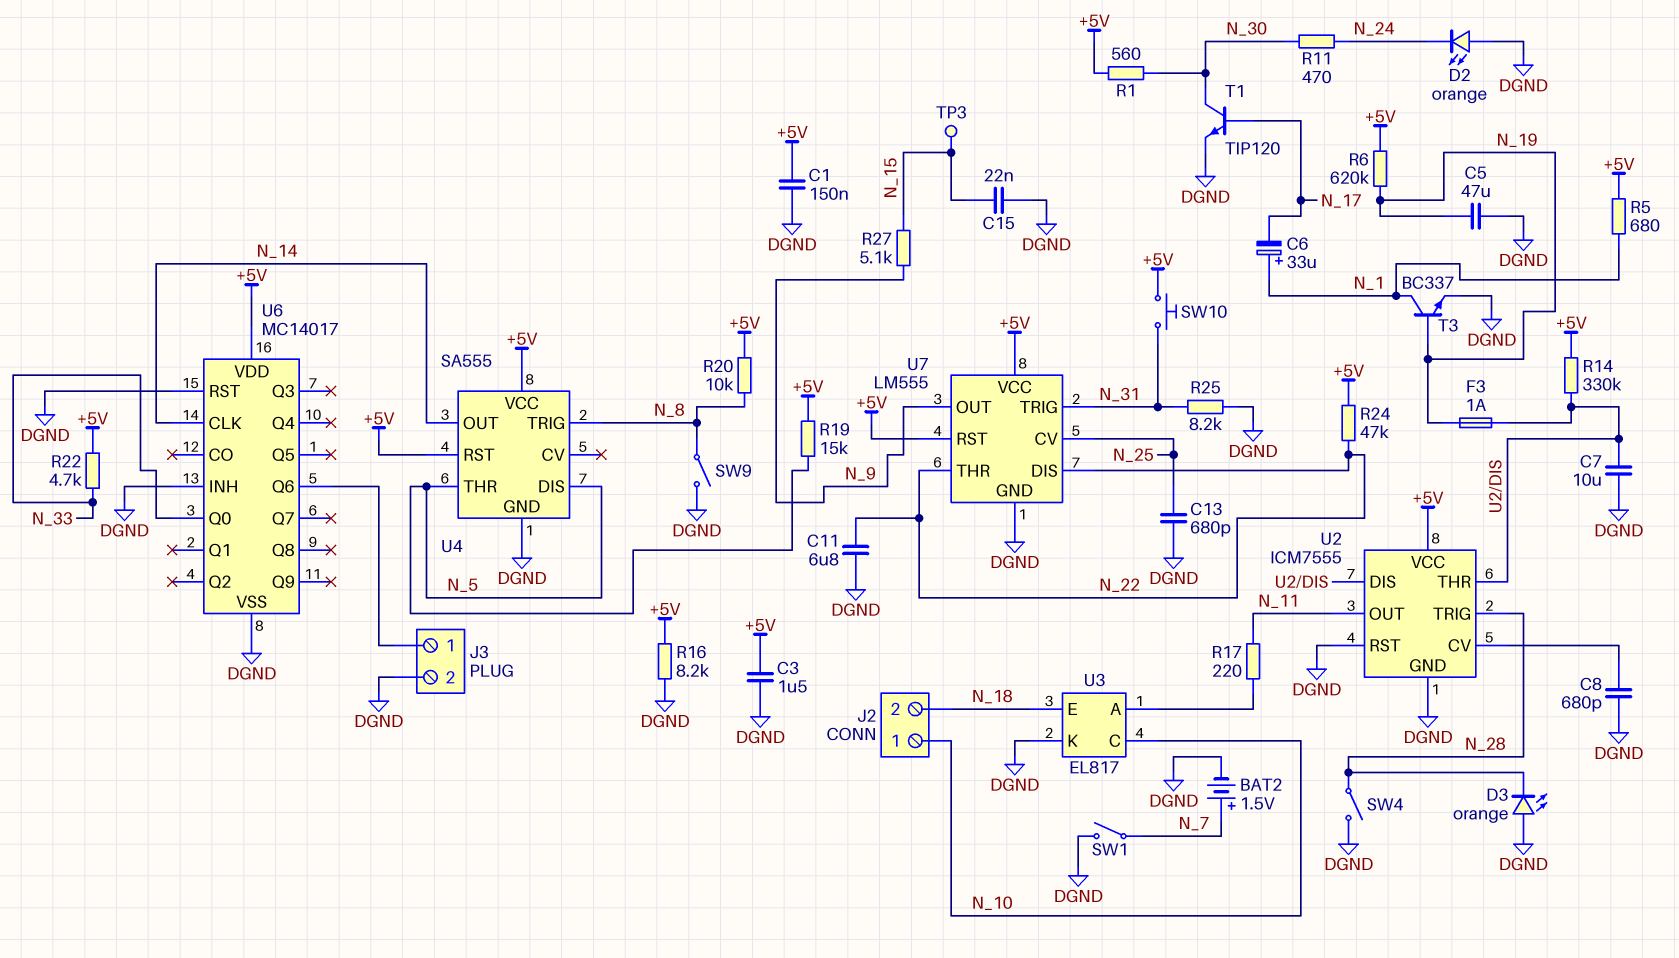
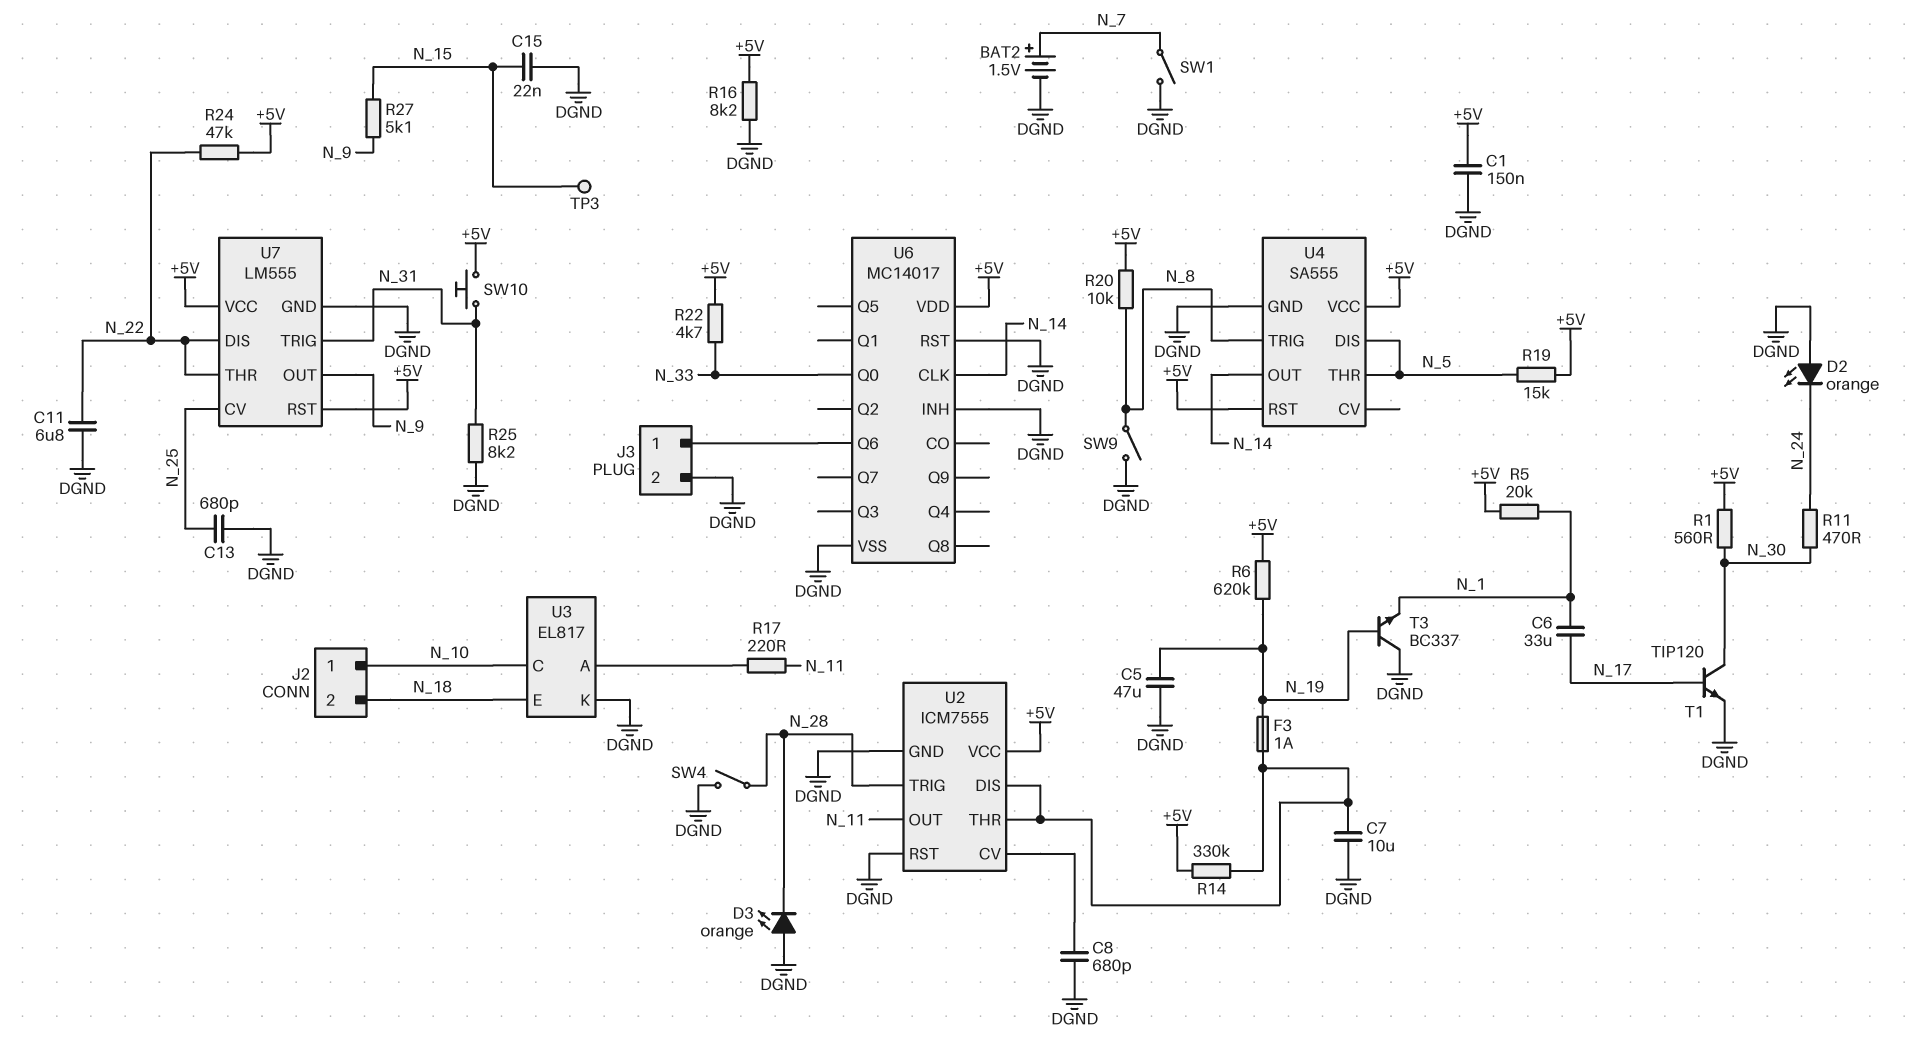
C3: 1.5uF (+5V, DGND) -> none
C6: 33uF (plus N_1, minus N_17) -> 33uF (N_1, N_17)
R5: 680 (+5V, N_1) -> 20k (+5V, N_1)
T3: NPN BC337 (B N_19, C N_1, E DGND) -> NPN BC337 (B N_19, C DGND, E N_1)

